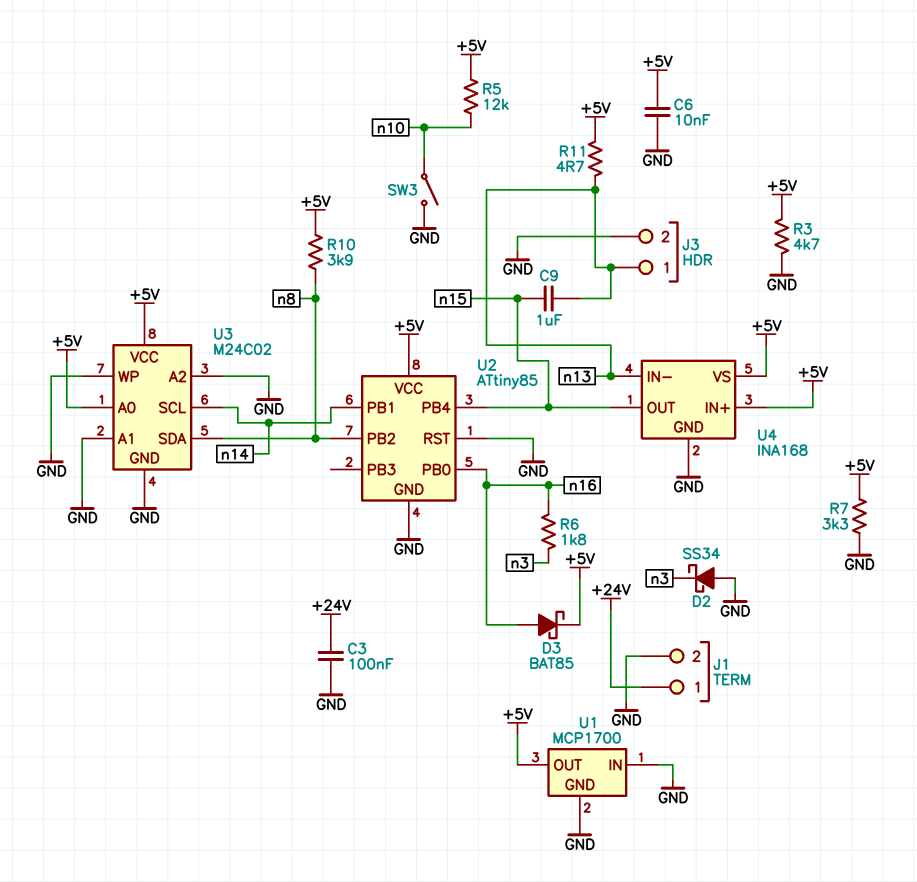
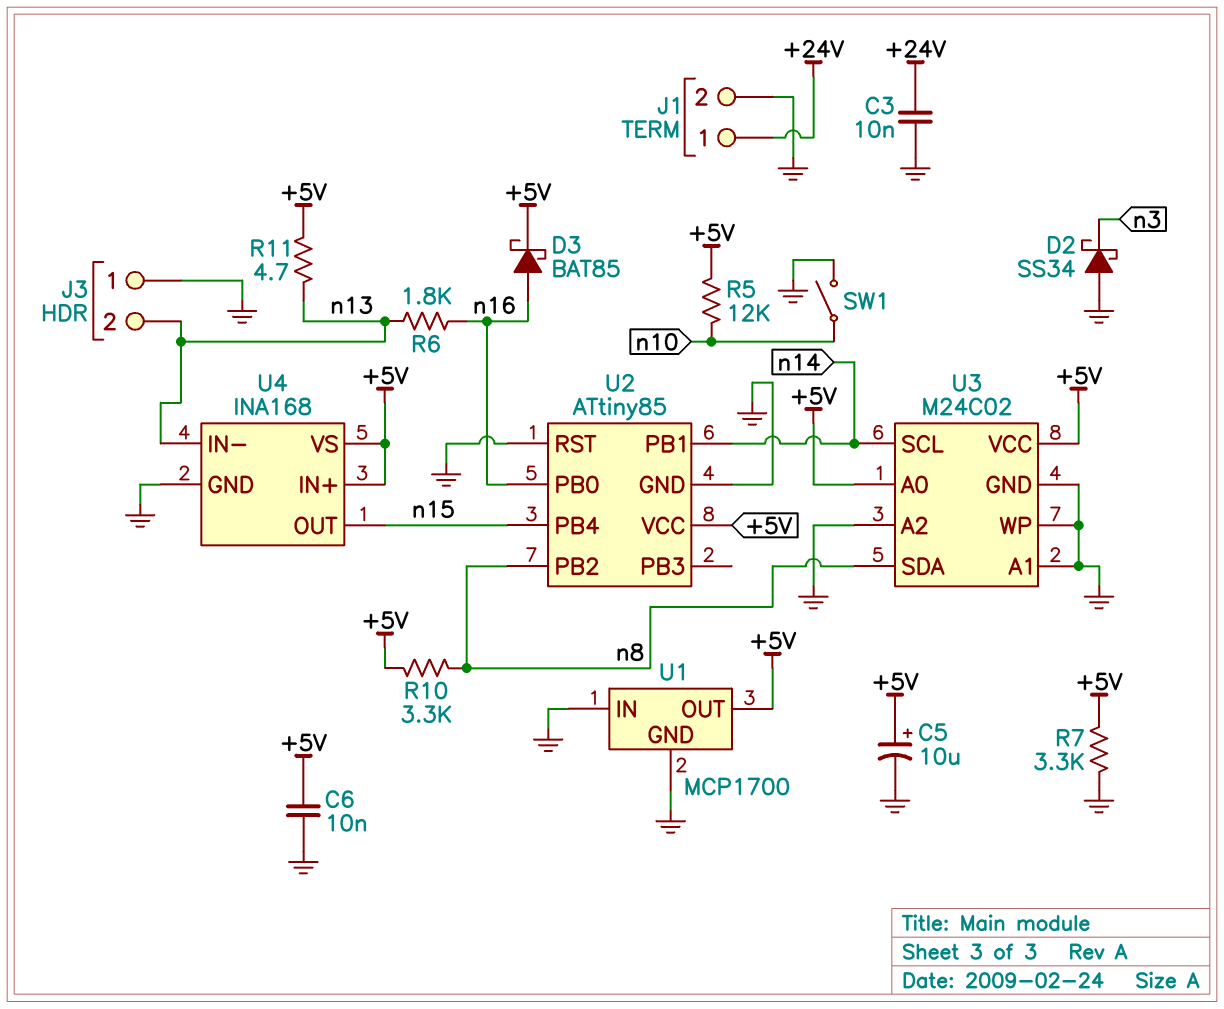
C3: 100nF (+24V, GND) -> 10nF (+24V, GND)
C5: none -> 10uF (plus +5V, minus GND)
C9: 1uF (n13, n15) -> none
J3 pin 1: n13 -> GND
J3 pin 2: GND -> n13
R3: 4.7k (+5V, GND) -> none
R6: 1.8k (n3, n16) -> 1.8k (n13, n16)
R10: 3.9k (+5V, n8) -> 3.3k (+5V, n8)
SW1: none -> switch (GND, n10)
SW3: switch (GND, n10) -> none

